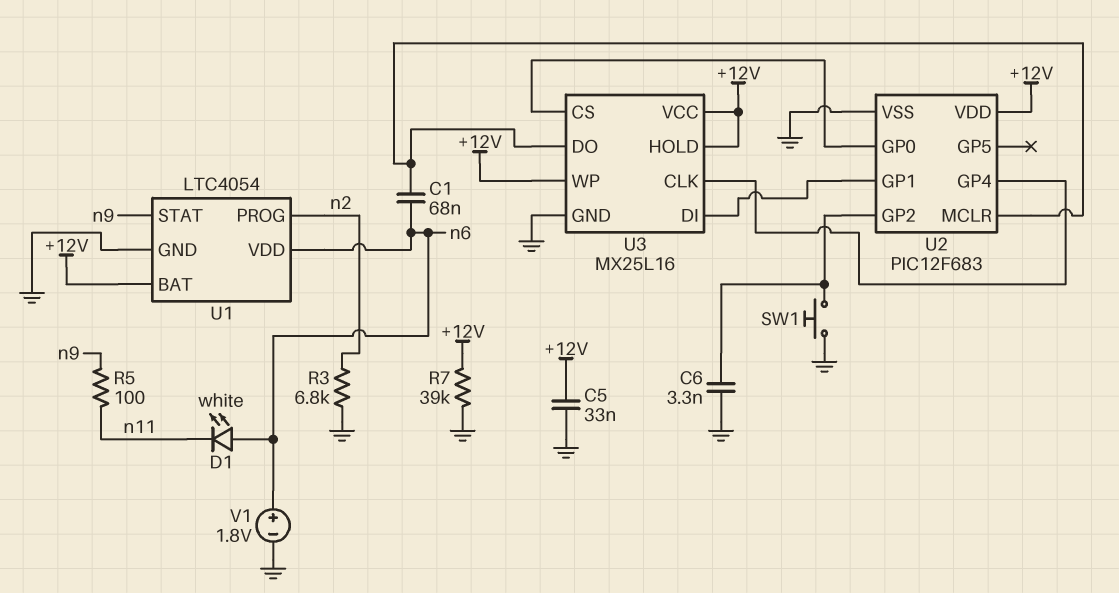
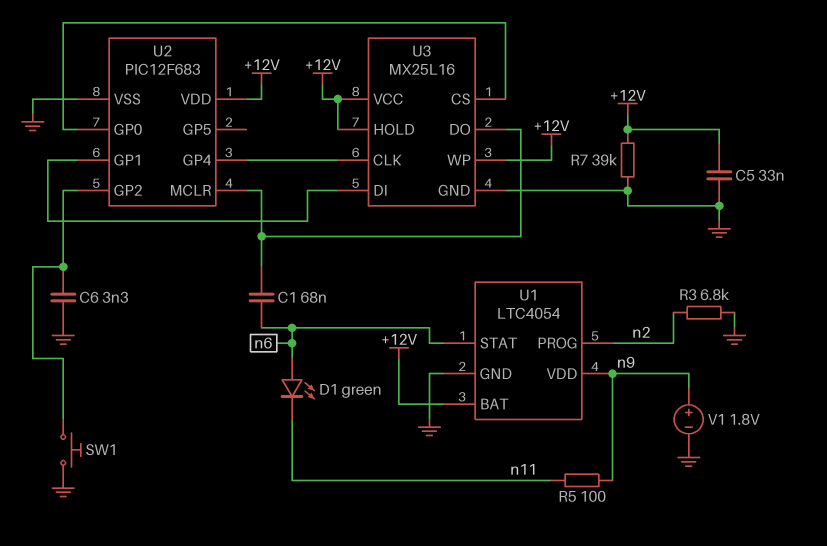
D1: LED white (A n6, K n11) -> LED green (A n6, K n11)
U1 pin STAT: n9 -> n6
U1 pin VDD: n6 -> n9
V1: 1.8V (plus n6, minus GND) -> 1.8V (plus n9, minus GND)

